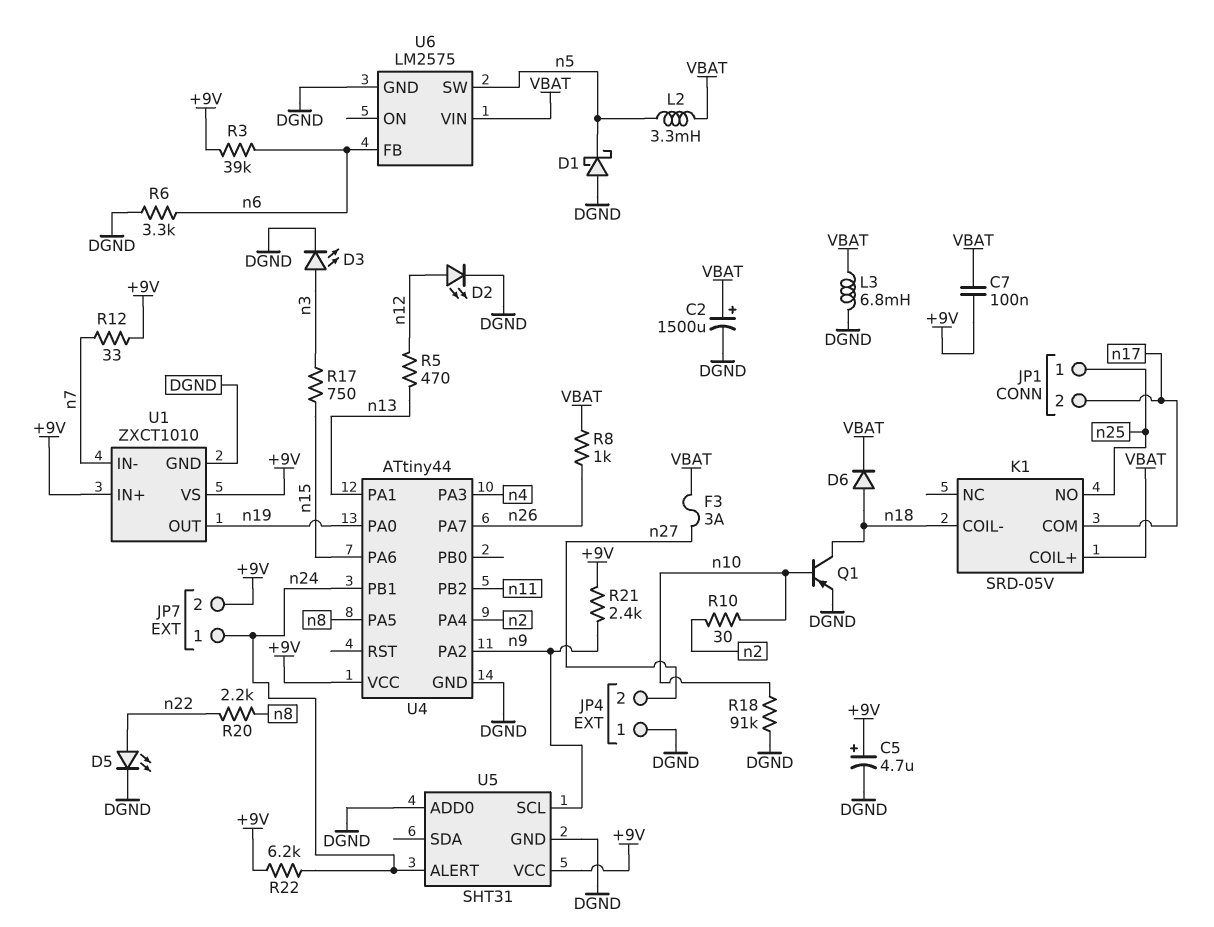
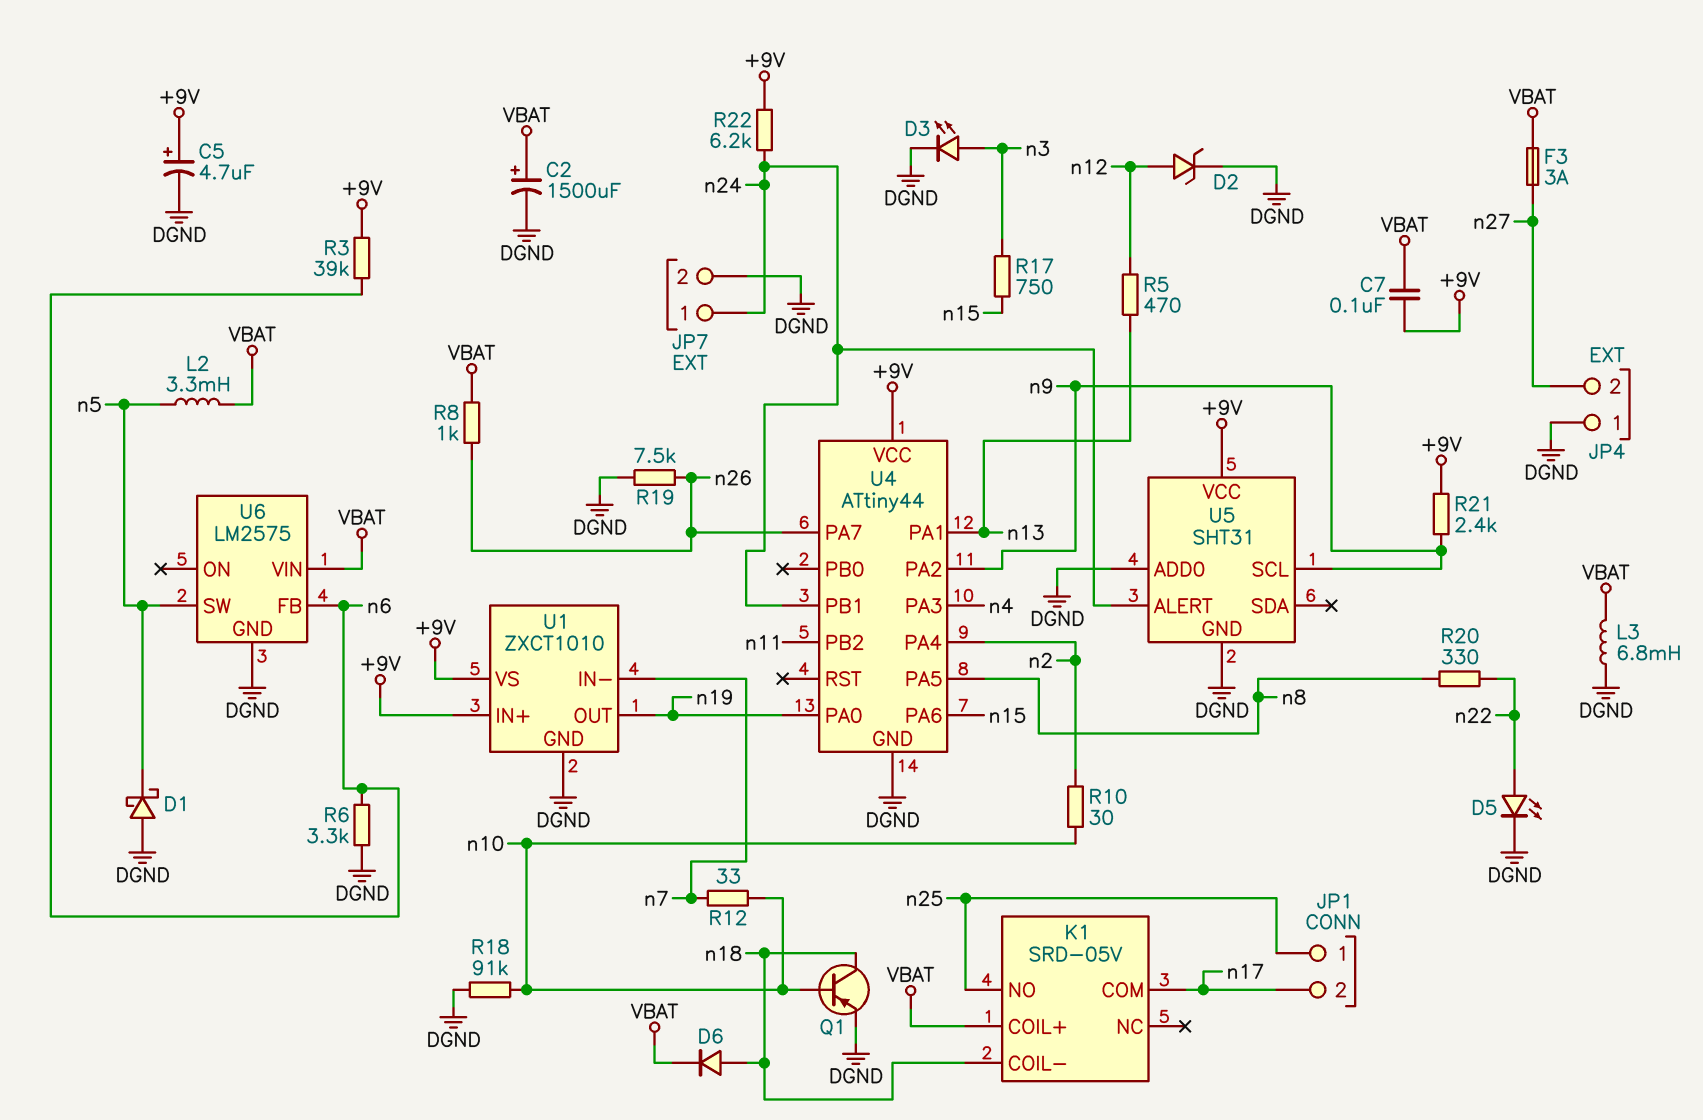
D2: LED (A n12, K DGND) -> zener (A n12, K DGND)
JP7 pin 2: +9V -> DGND
R12: 33 (+9V, n7) -> 33 (n7, n10)
R19: none -> 7.5k (DGND, n26)
R20: 2.2k (n8, n22) -> 330 (n8, n22)

